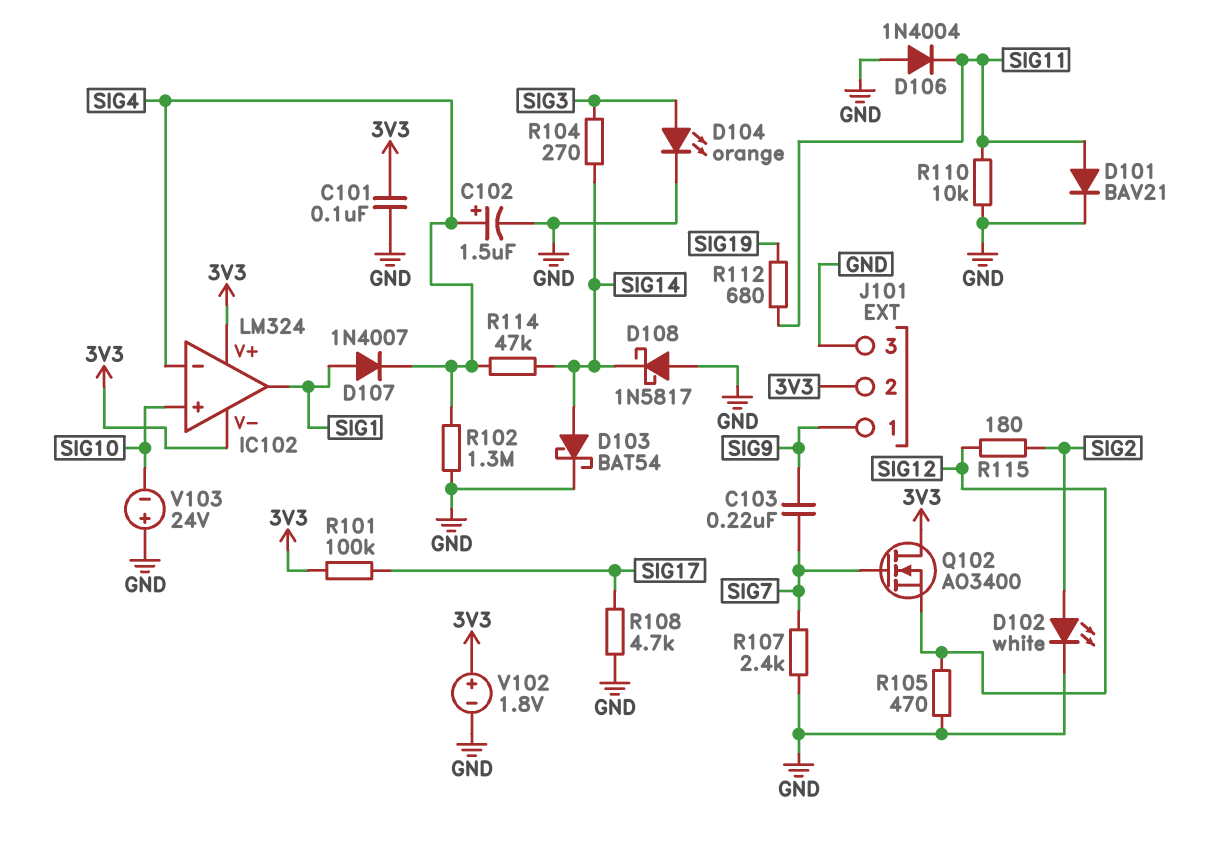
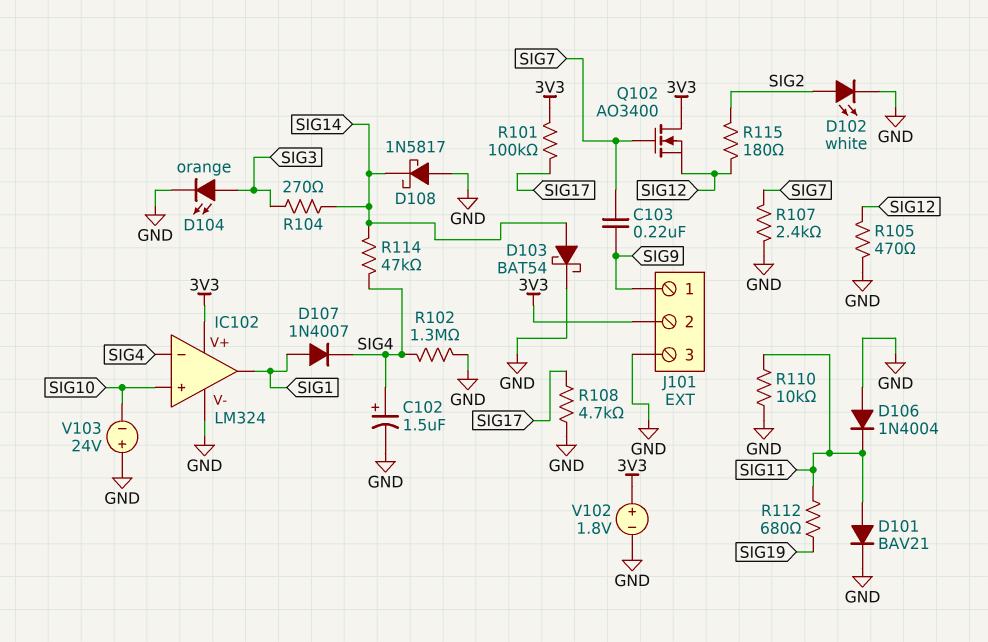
C101: 100nF (3V3, GND) -> none
IC102 pin V-: 3V3 -> GND

